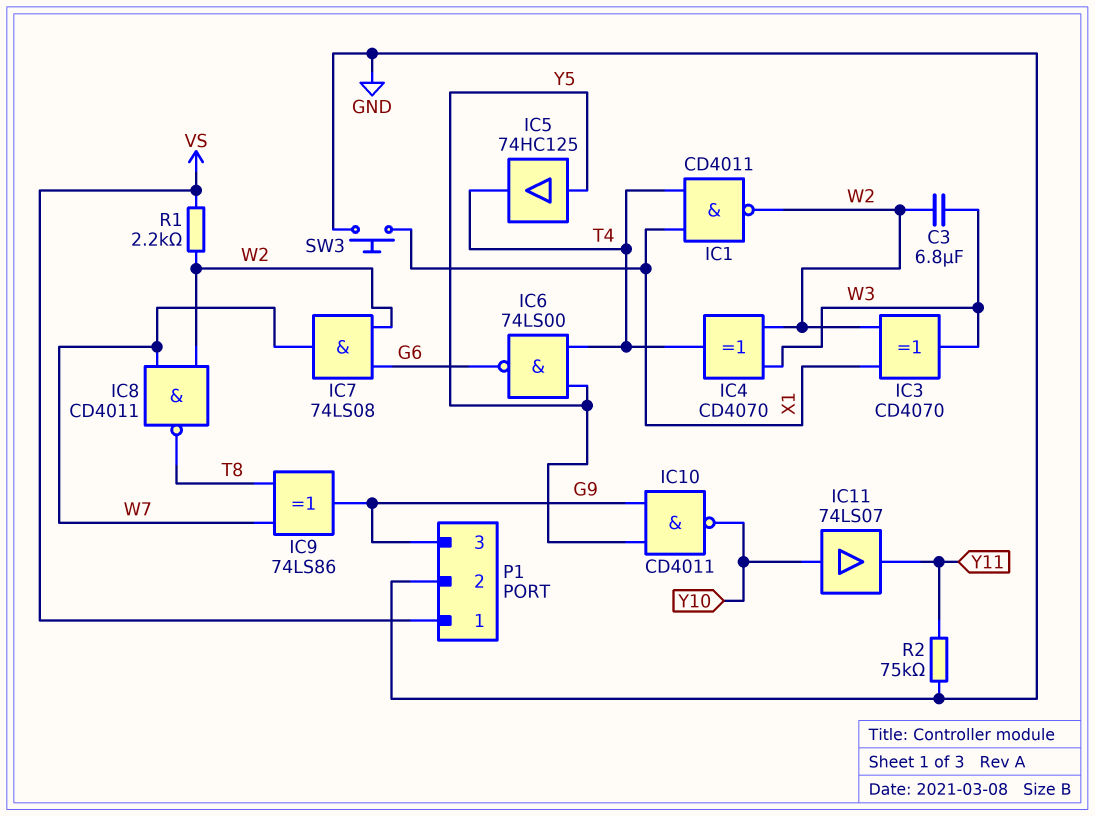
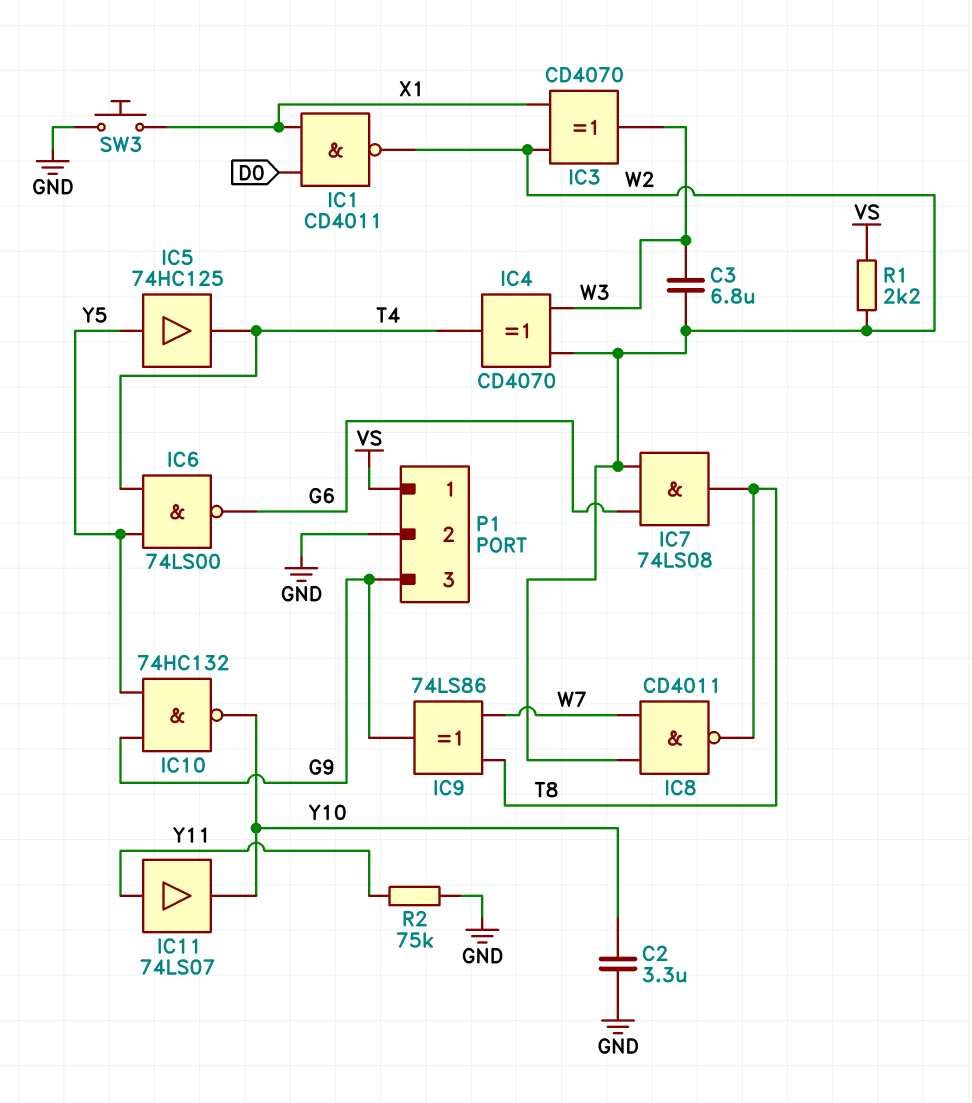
C2: none -> 3.3uF (GND, Y10)
IC1: NAND CD4011 (in T4, in X1, out W2) -> NAND CD4011 (in D0, in X1, out W2)
IC7: AND 74LS08 (in G6, in W2, out W7) -> AND 74LS08 (in G6, in W2, out T8)
IC10: NAND CD4011 (in G9, in Y5, out Y10) -> NAND 74HC132 (in G9, in Y5, out Y10)
IC11: buffer 74LS07 (in Y10, out Y11) -> buffer 74LS07 (in Y11, out Y10)

